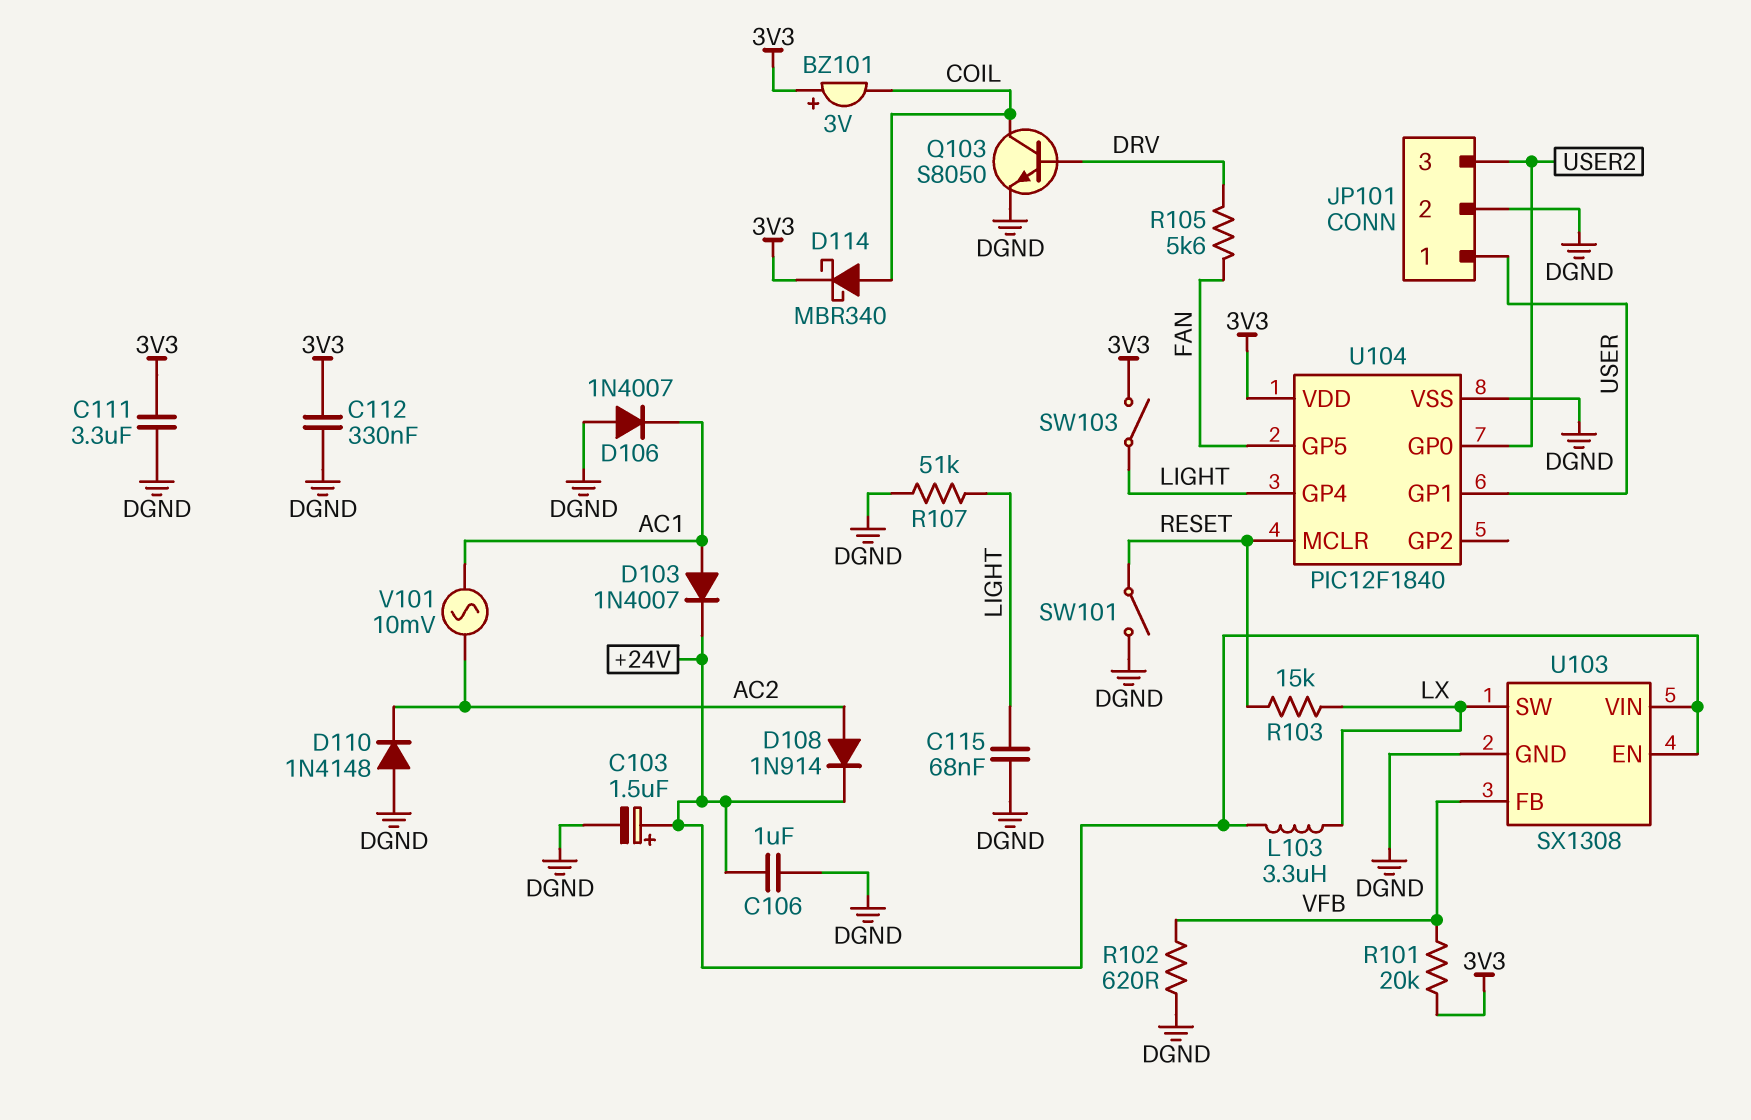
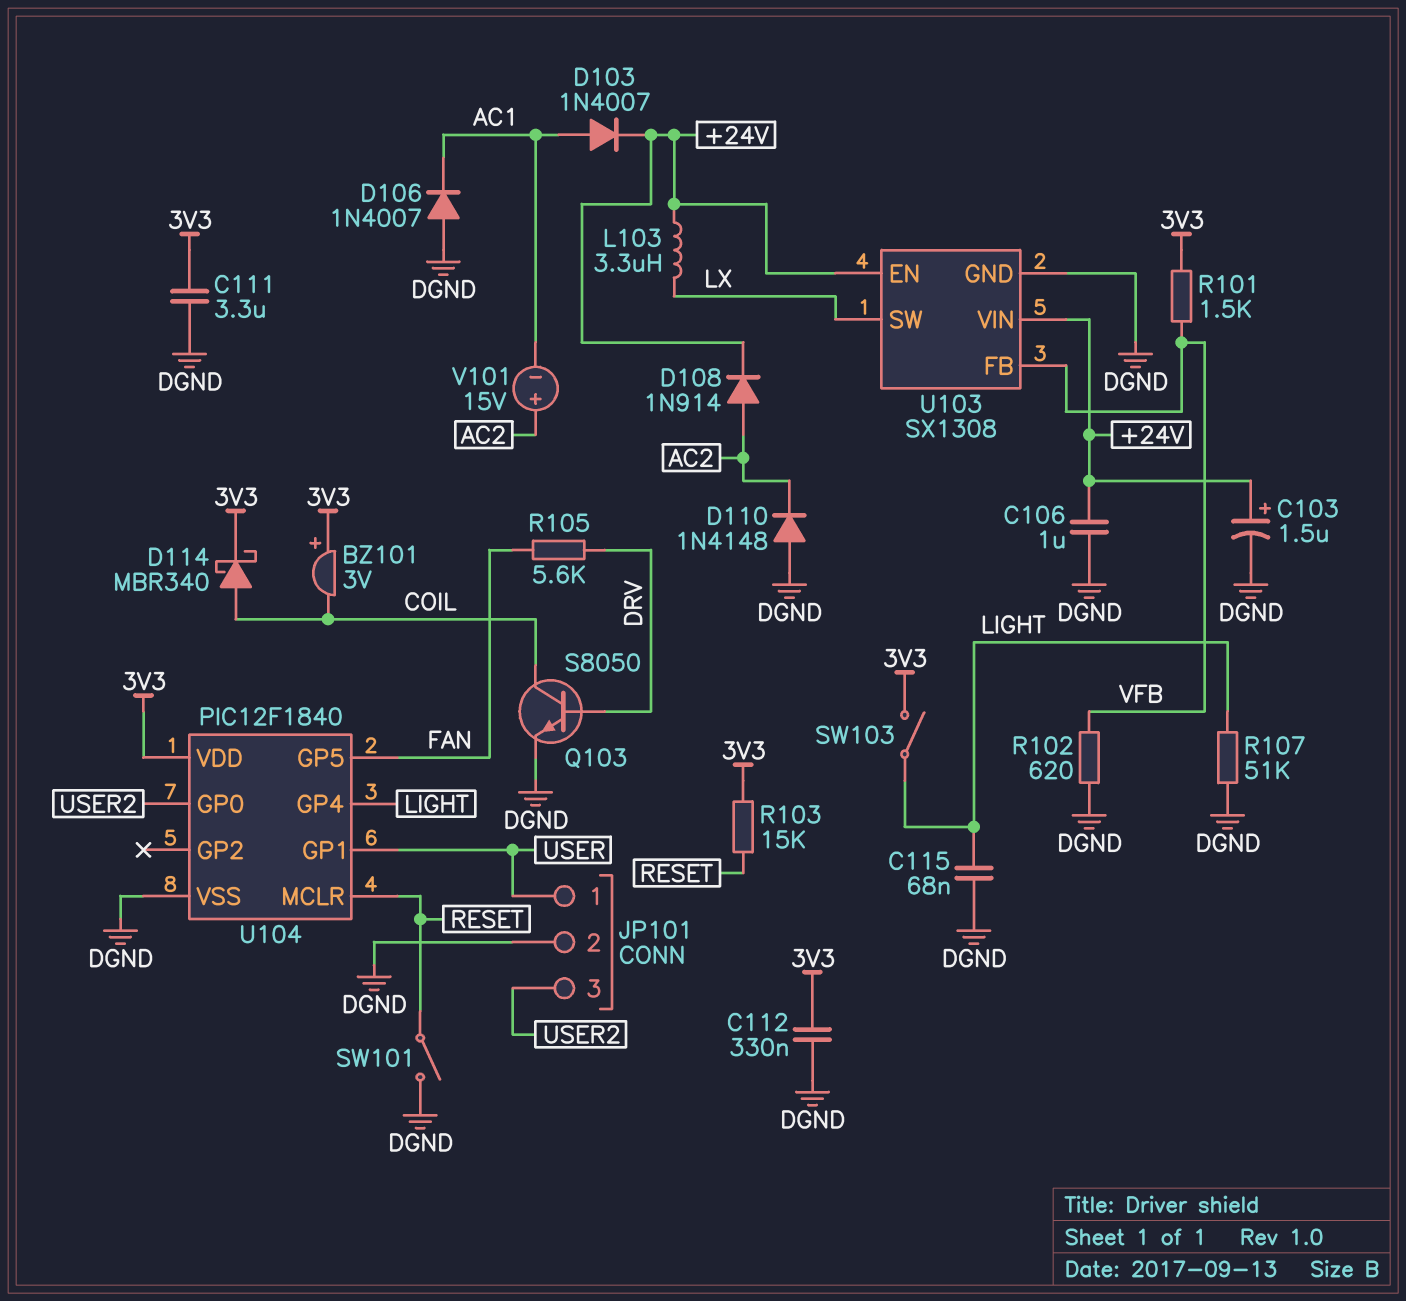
R101: 20k (3V3, VFB) -> 1.5k (3V3, VFB)
R103: 15k (LX, RESET) -> 15k (3V3, RESET)
V101: AC 10mV (AC1, AC2) -> 15V (plus AC2, minus AC1)

